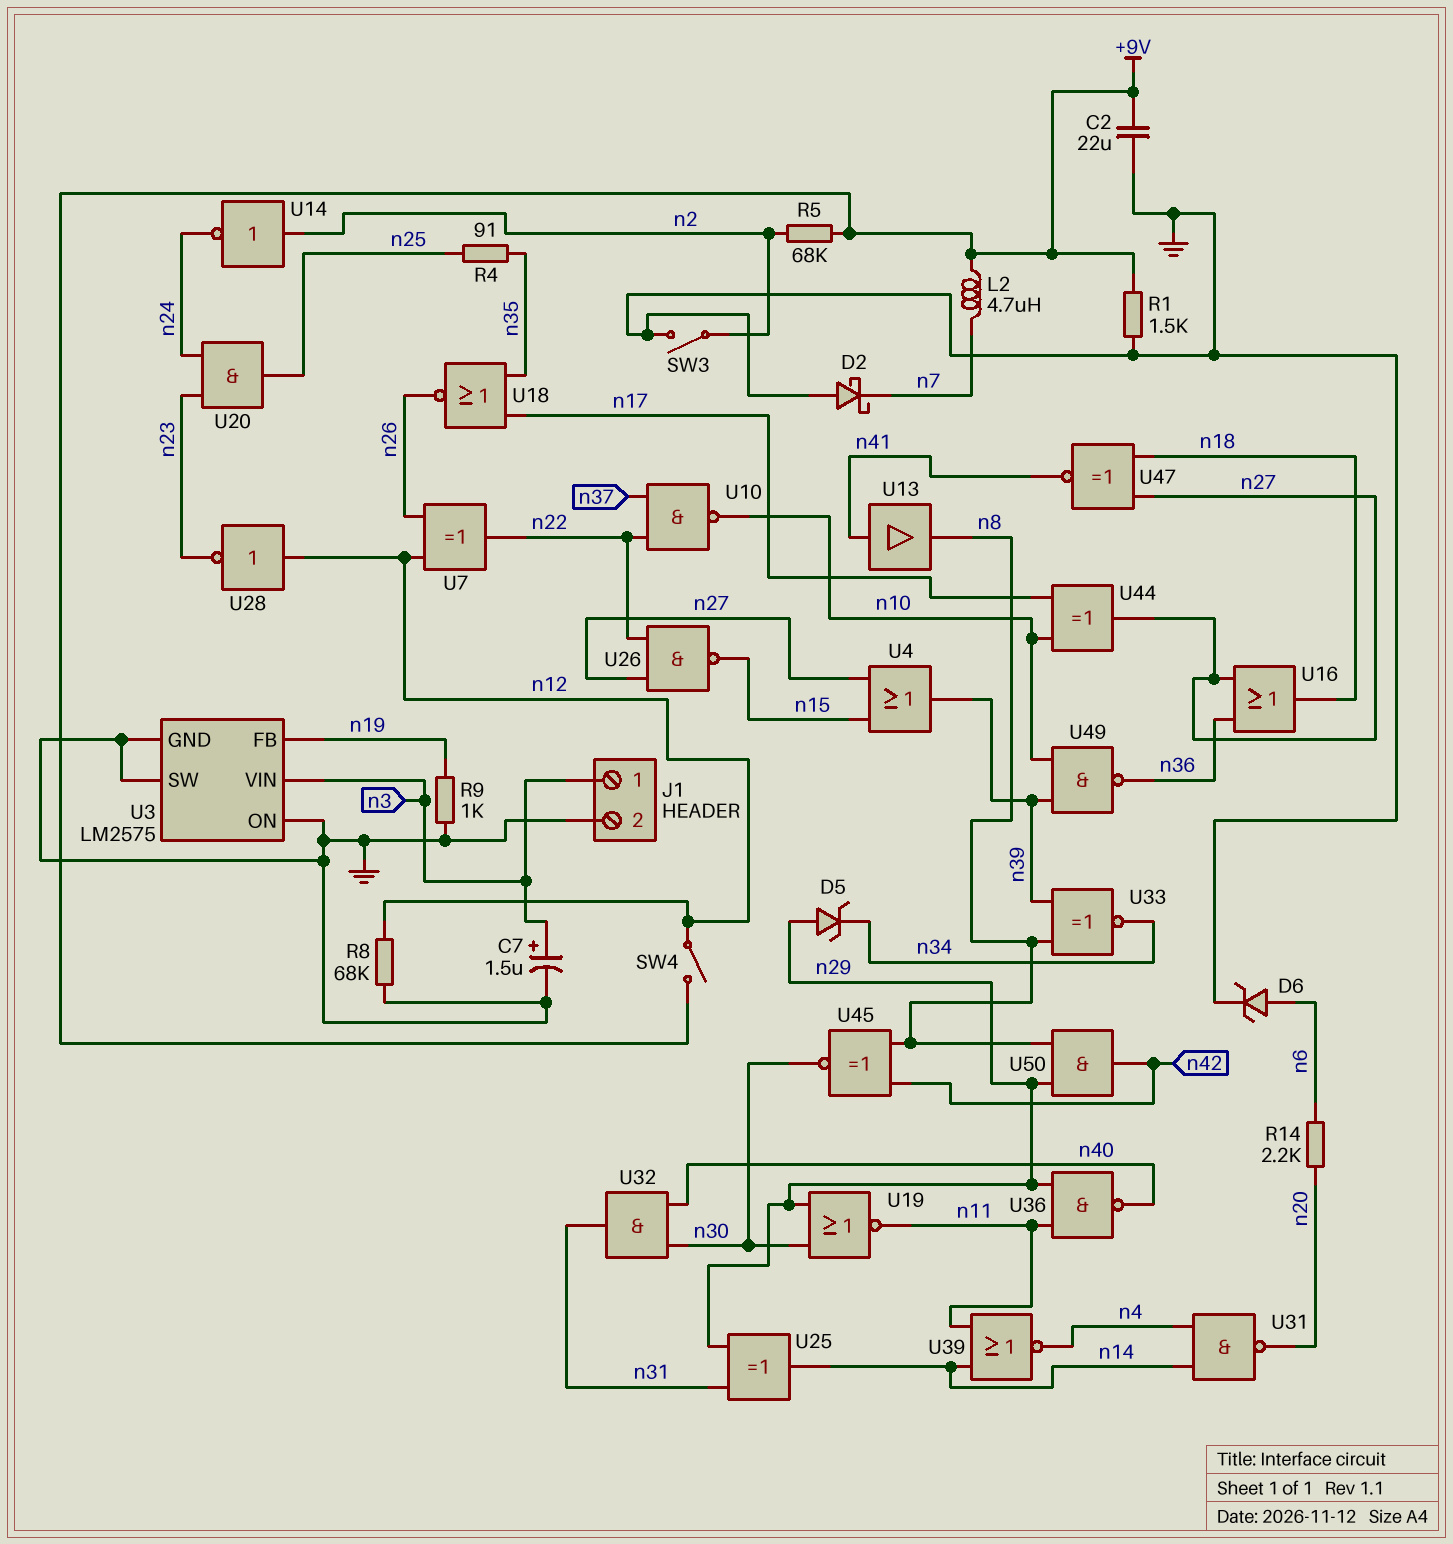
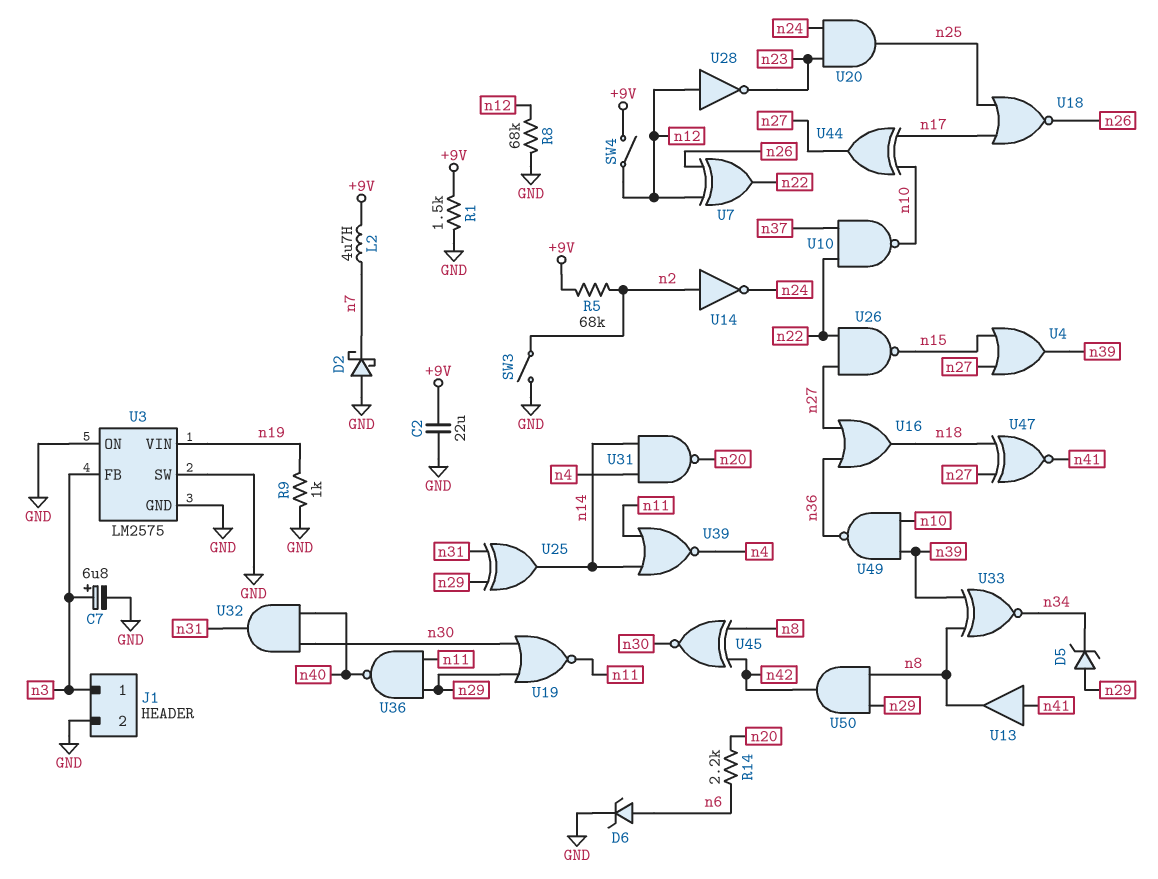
C7: 1.5uF (plus n3, minus GND) -> 6.8uF (plus n3, minus GND)
R4: 91 (n25, n35) -> none
U3 pin FB: n19 -> n3
U3 pin VIN: n3 -> n19
U18: NOR (in n17, in n35, out n26) -> NOR (in n17, in n25, out n26)

